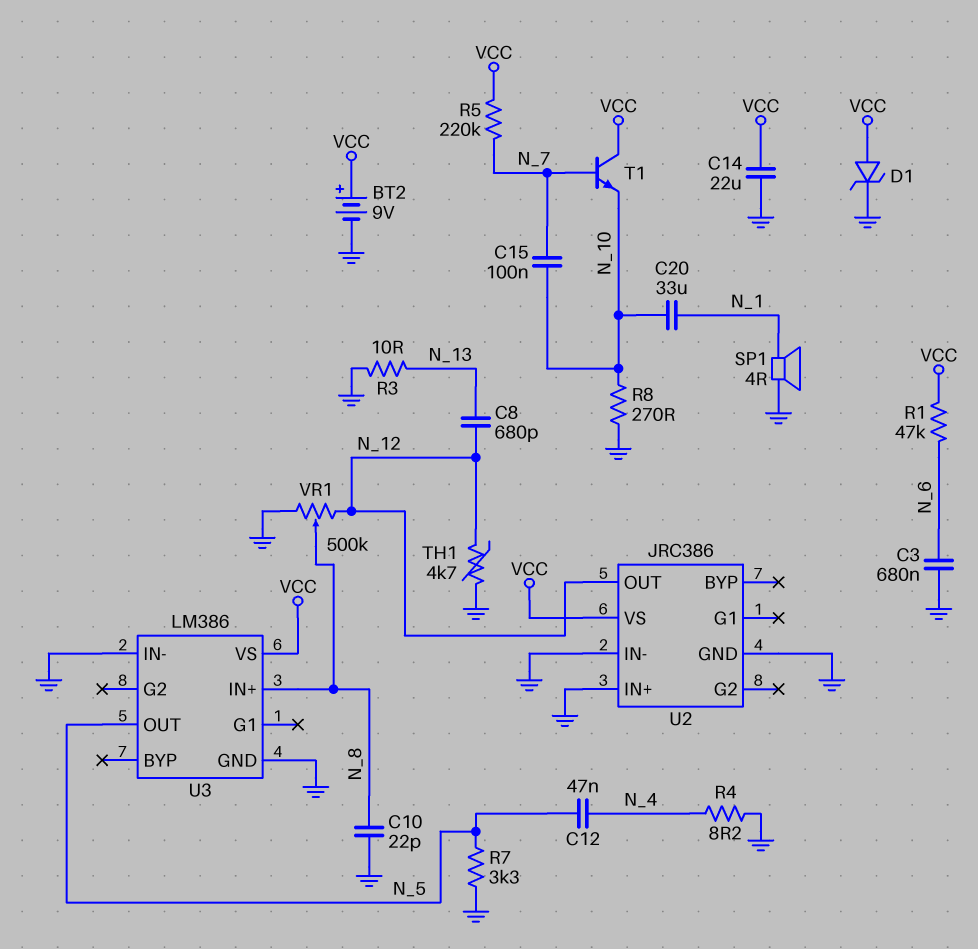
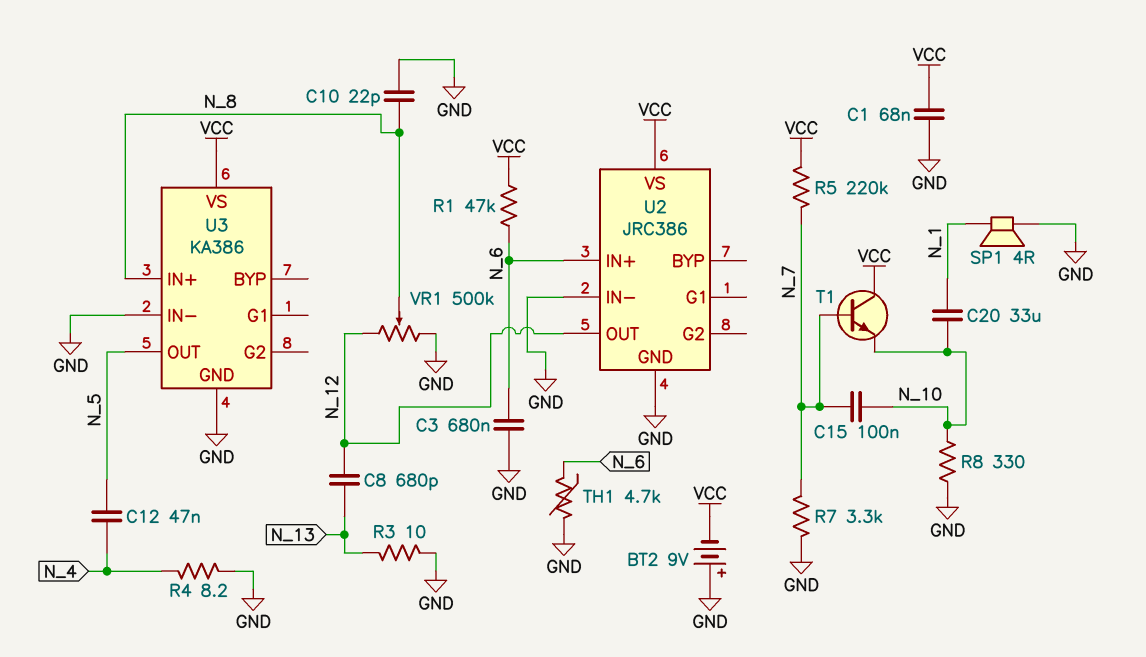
BT2: 9V (plus VCC, minus GND) -> 9V (plus GND, minus VCC)
C1: none -> 68nF (GND, VCC)
C14: 22uF (GND, VCC) -> none
D1: zener (A VCC, K GND) -> none
R7: 3.3k (GND, N_5) -> 3.3k (GND, N_7)
R8: 270 (GND, N_10) -> 330 (GND, N_10)
TH1: 4.7k (GND, N_12) -> 4.7k (GND, N_6)
U2 pin IN+: GND -> N_6
U3: LM386 -> KA386

